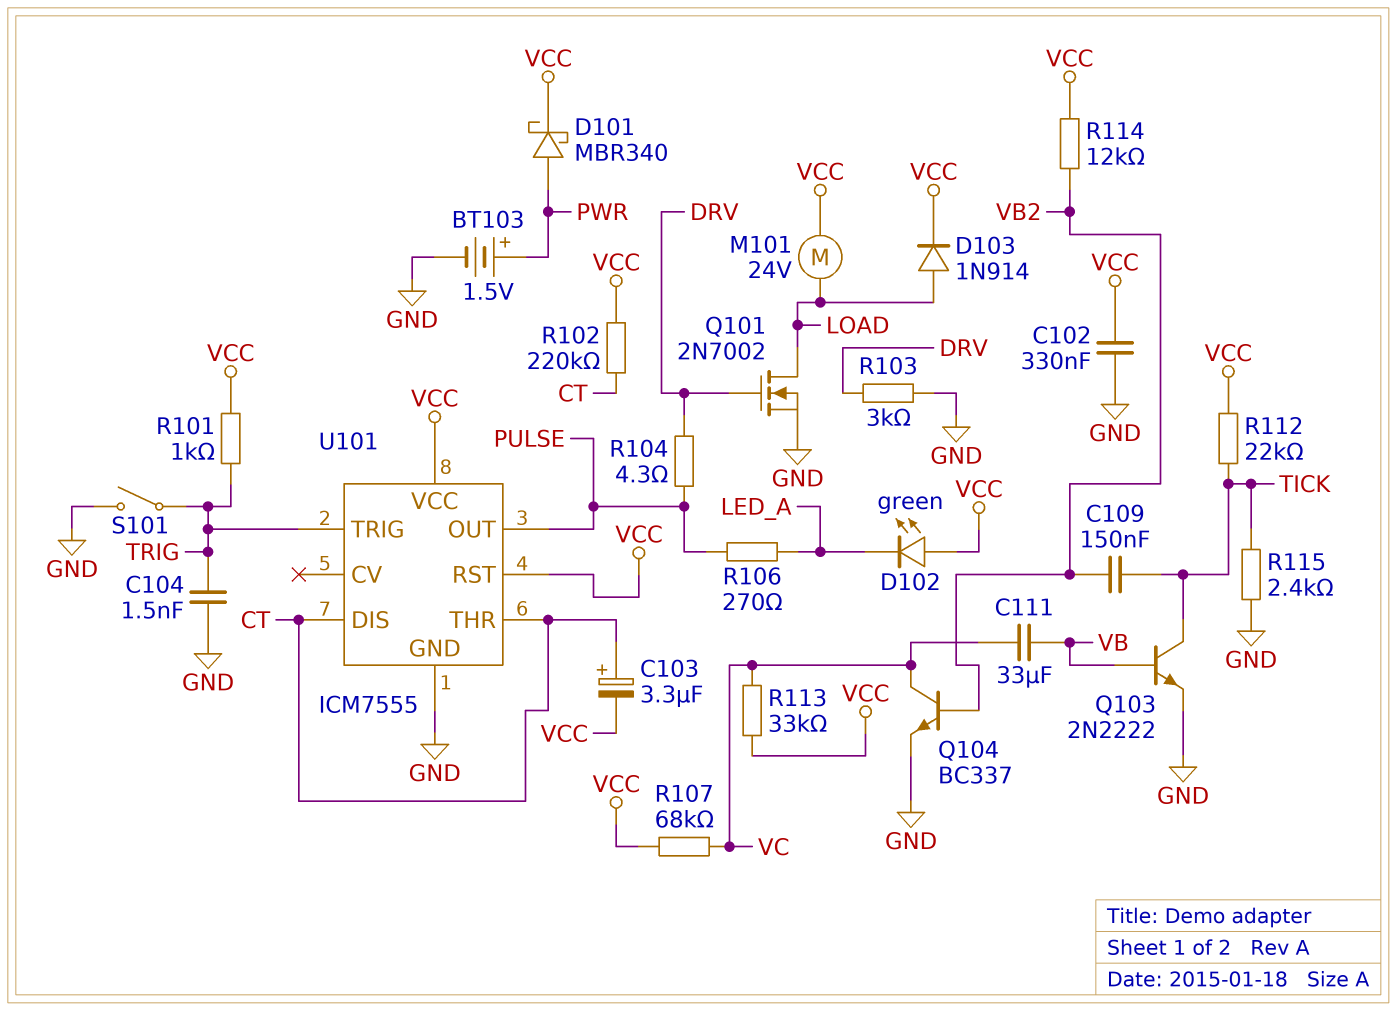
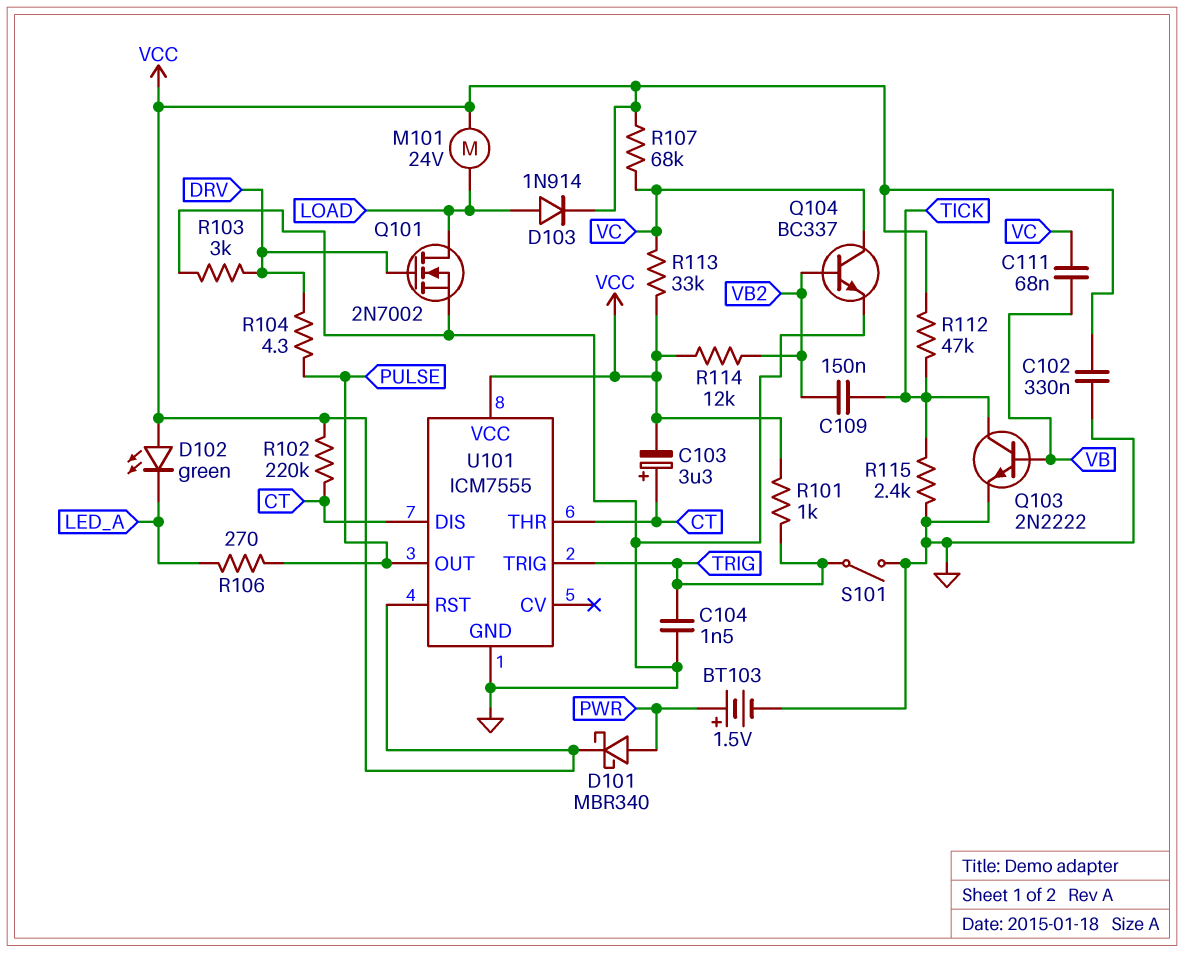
C111: 33uF (VB, VC) -> 68nF (VB, VC)
R112: 22k (TICK, VCC) -> 47k (TICK, VCC)

